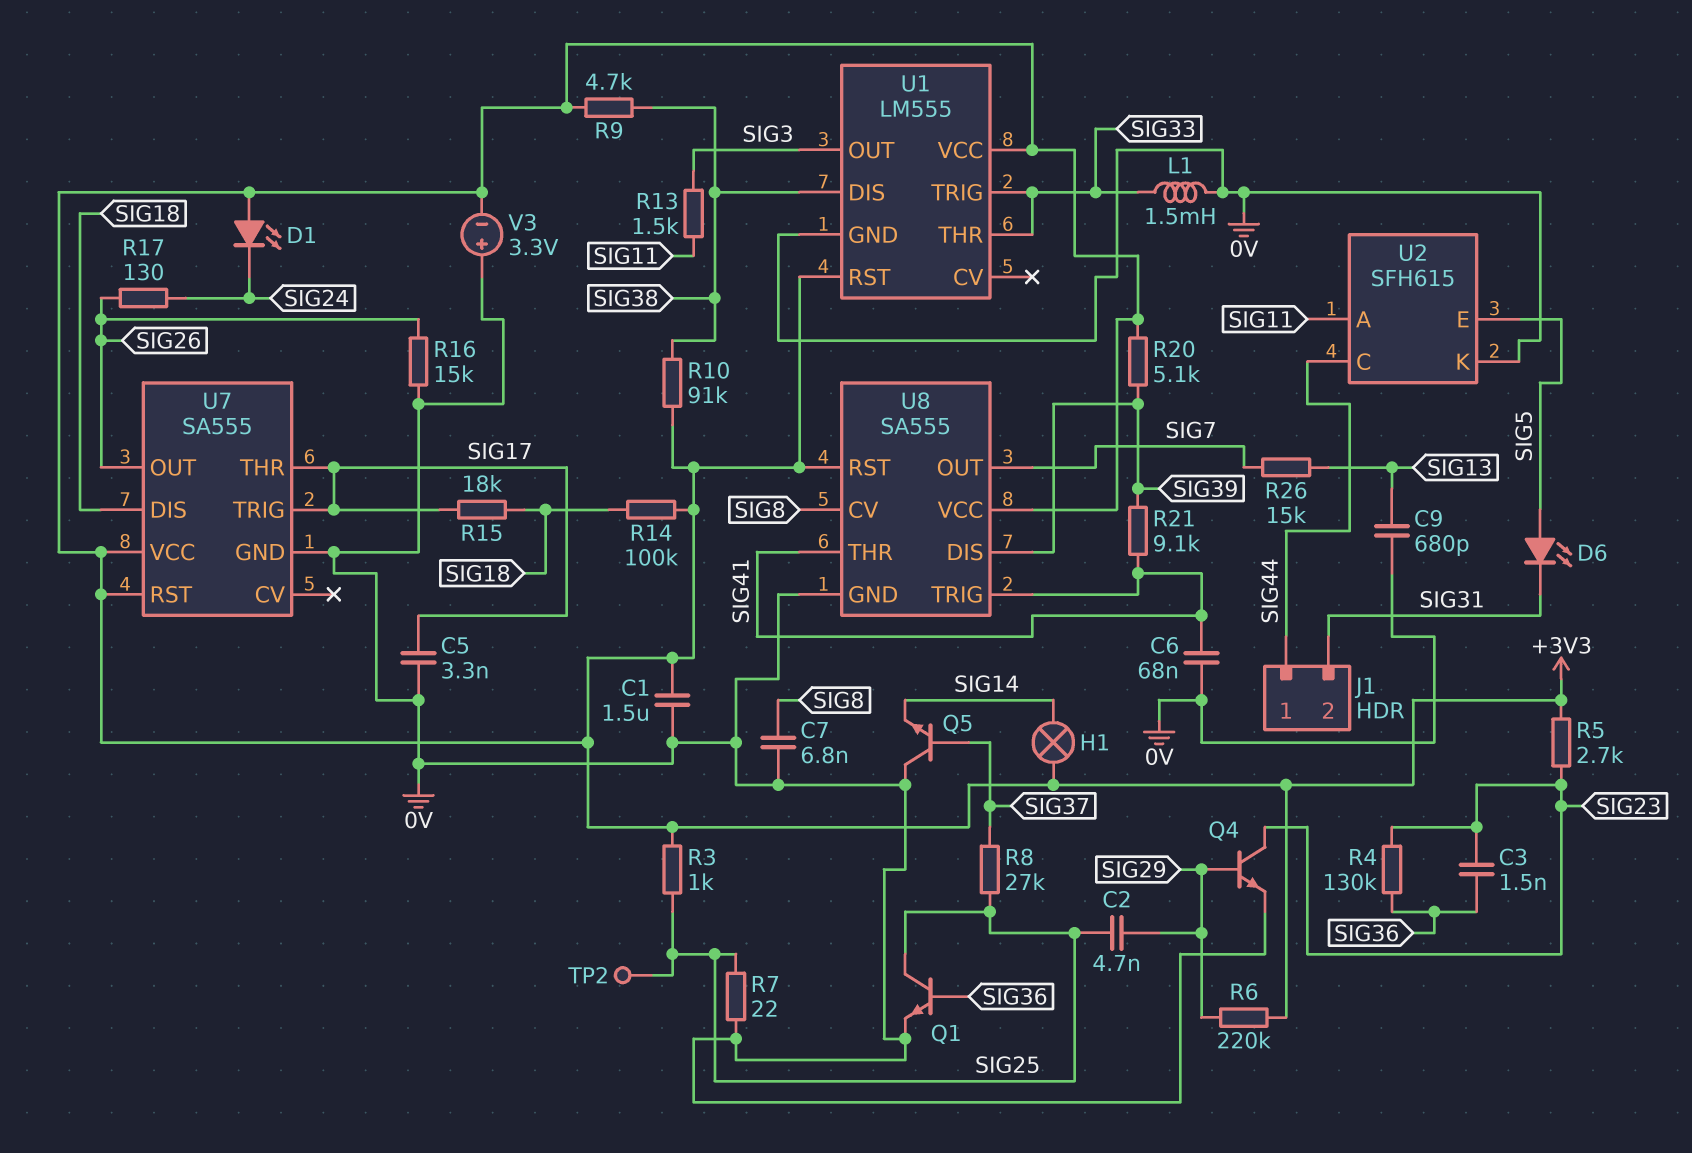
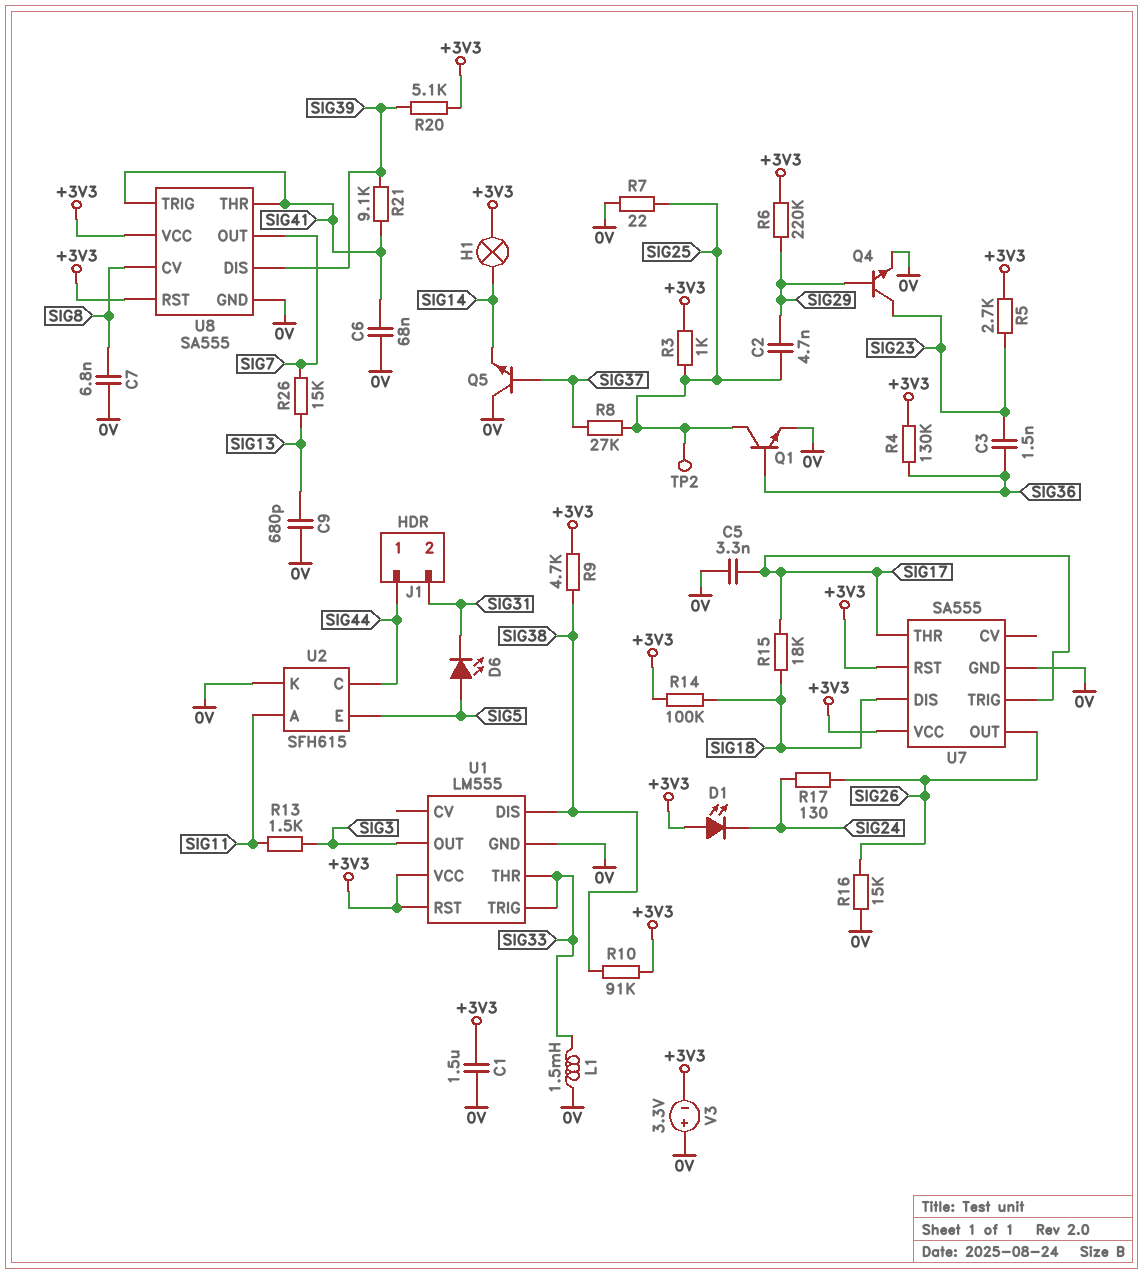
R4: 130k (SIG23, SIG36) -> 130k (+3V3, SIG36)

